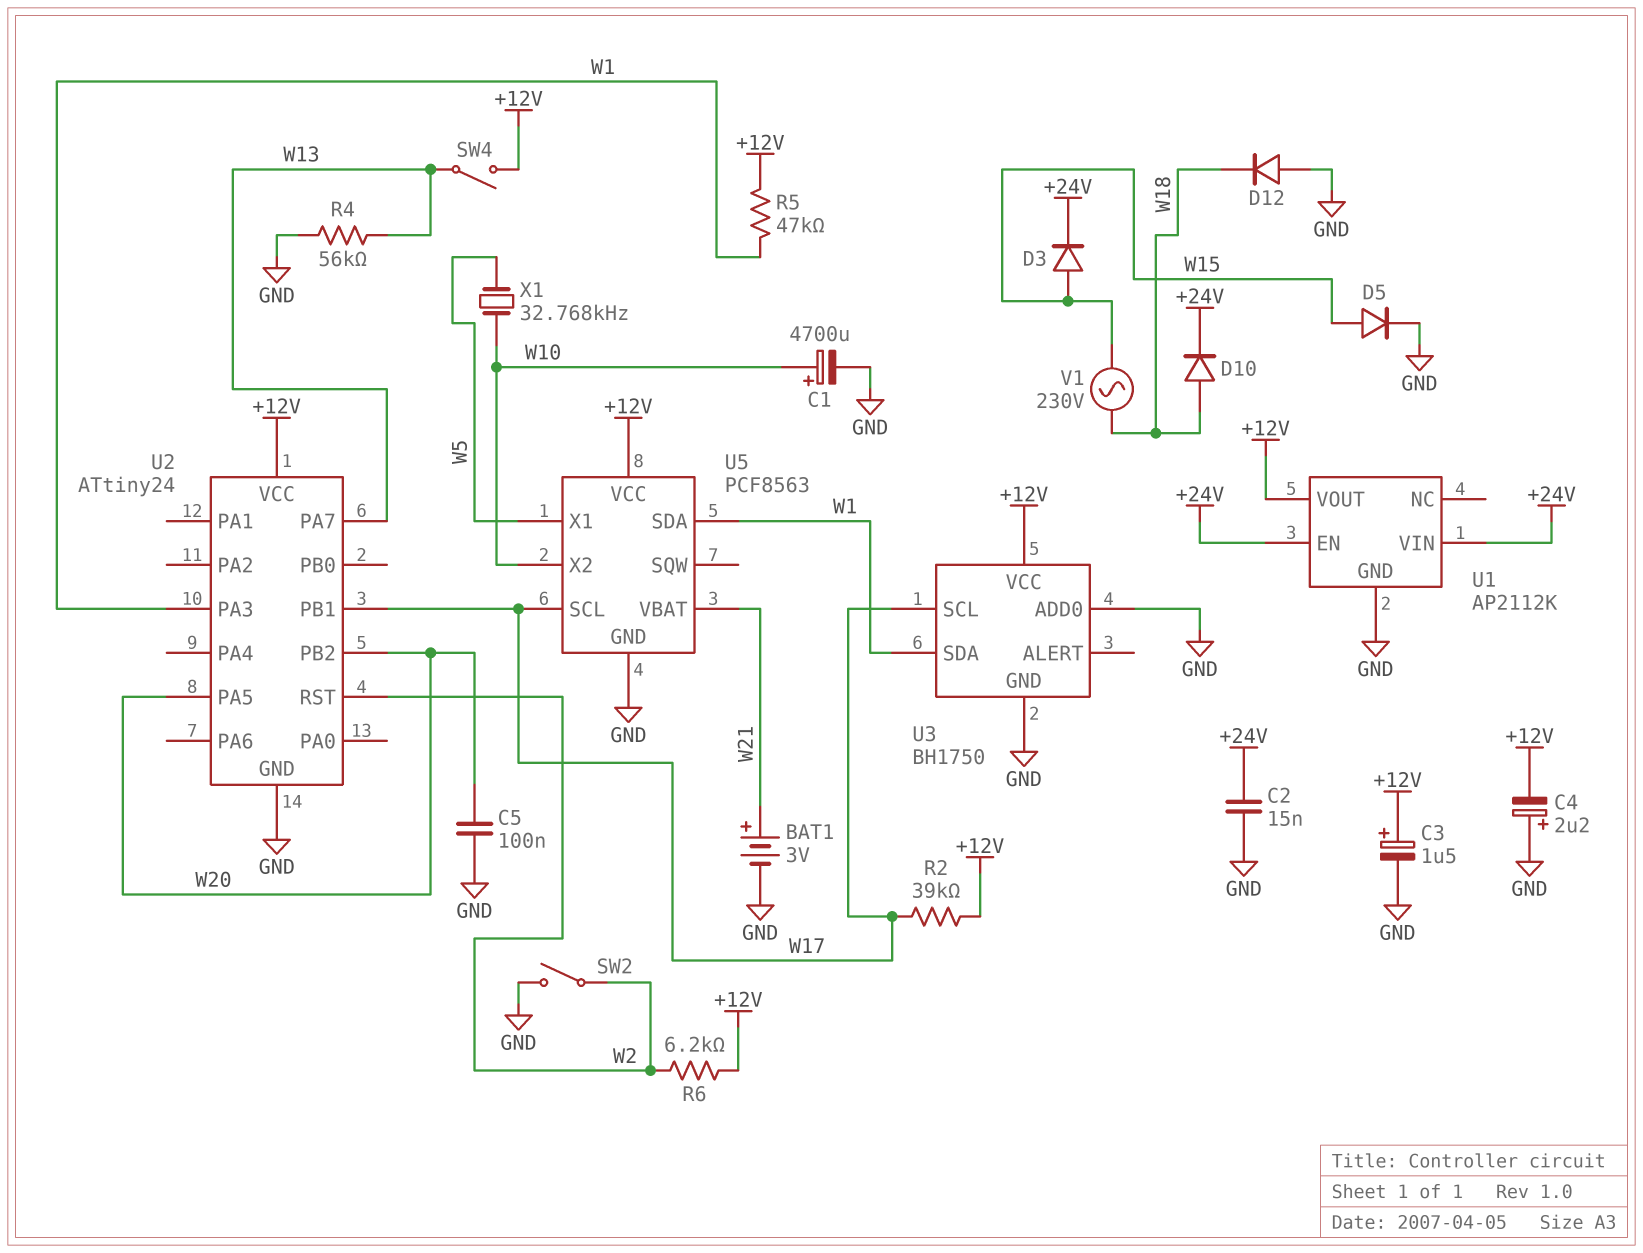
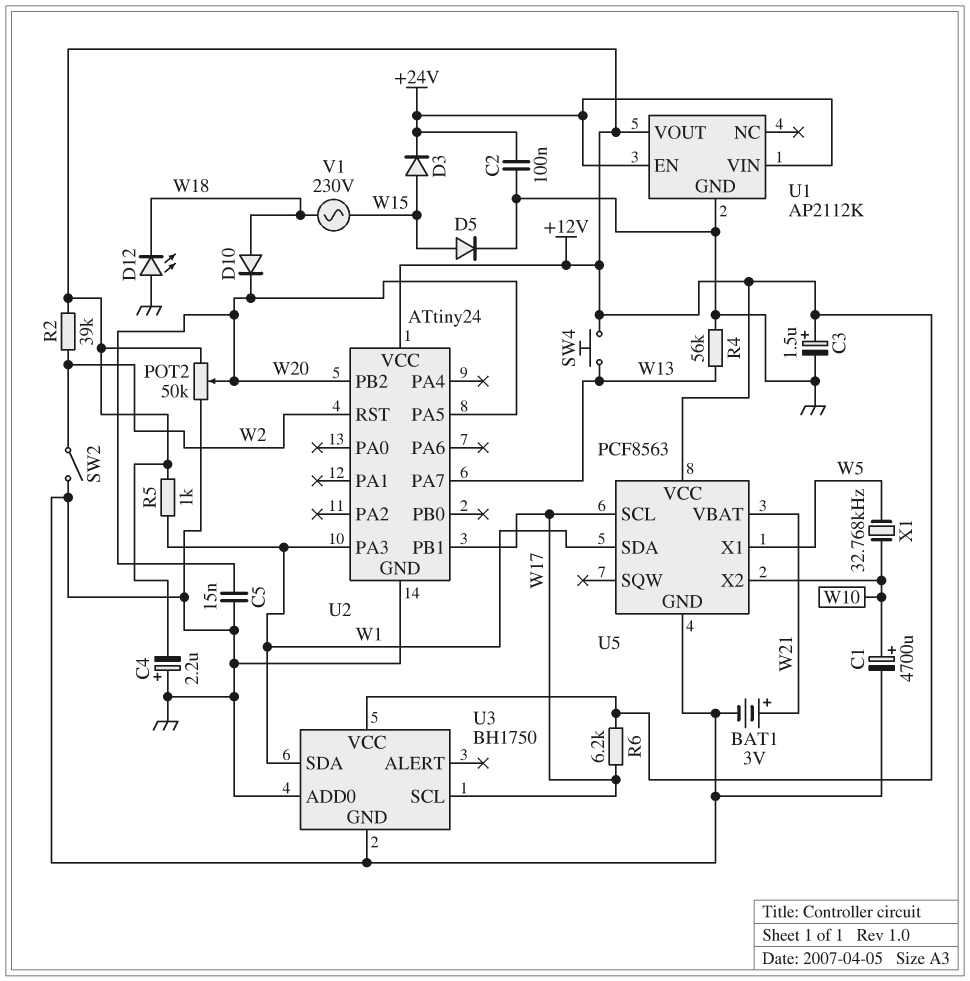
C2: 15nF (+24V, GND) -> 100nF (+24V, GND)
C5: 100nF (GND, W20) -> 15nF (GND, W20)
D10: diode (A W18, K +24V) -> diode (A W18, K W20)
D12: diode (A GND, K W18) -> LED (A GND, K W18)
POT2: none -> 50k (+12V, GND, wiper W20)
R2: 39k (+12V, W17) -> 39k (+12V, W2)
R5: 47k (+12V, W1) -> 1k (+12V, W1)
R6: 6.2k (+12V, W2) -> 6.2k (+12V, W17)
SW4: switch (+12V, W13) -> button (+12V, W13)

